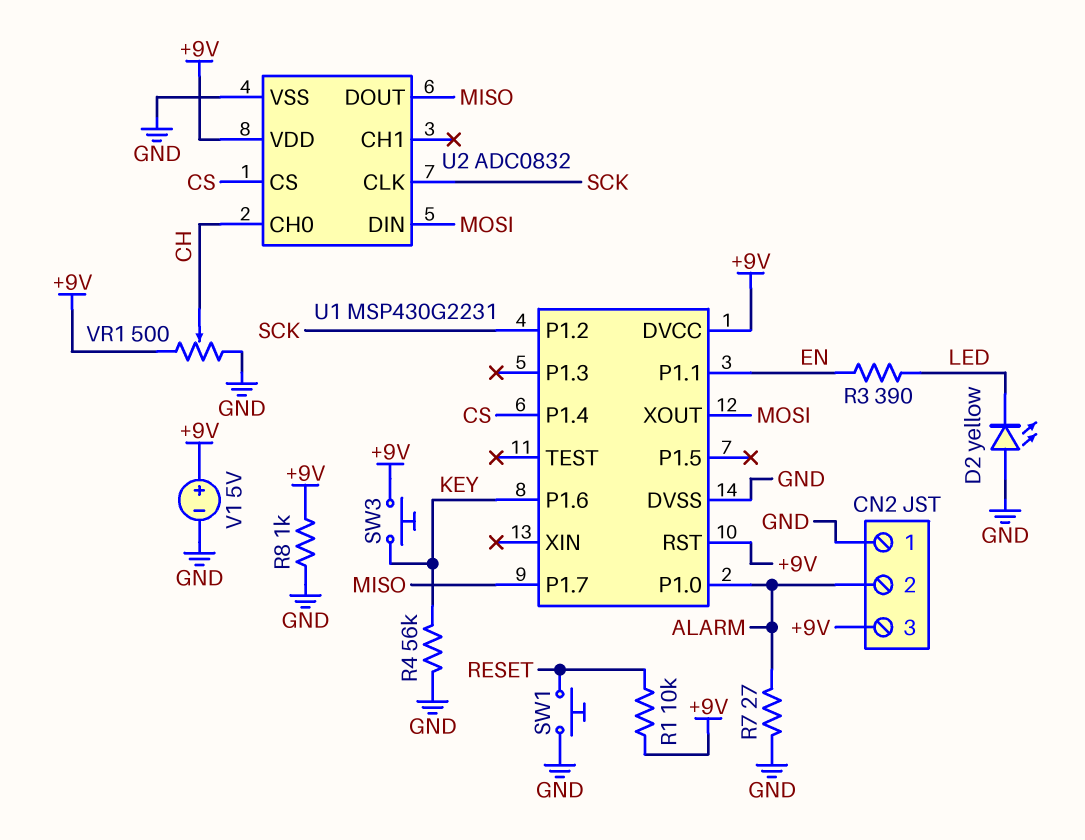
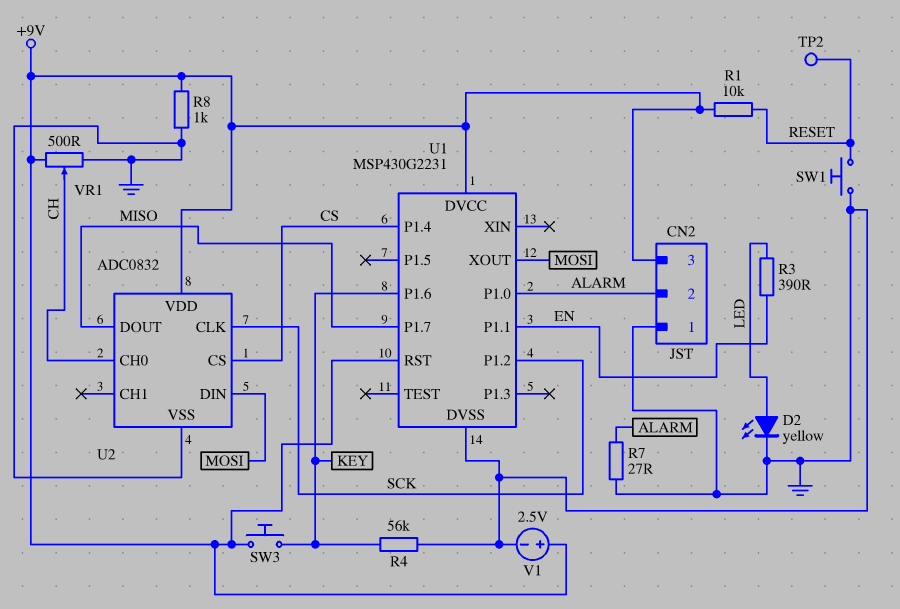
D2: LED yellow (A GND, K LED) -> LED yellow (A LED, K GND)
TP2: none -> test point (RESET)
V1: 5V (plus +9V, minus GND) -> 2.5V (plus +9V, minus GND)

